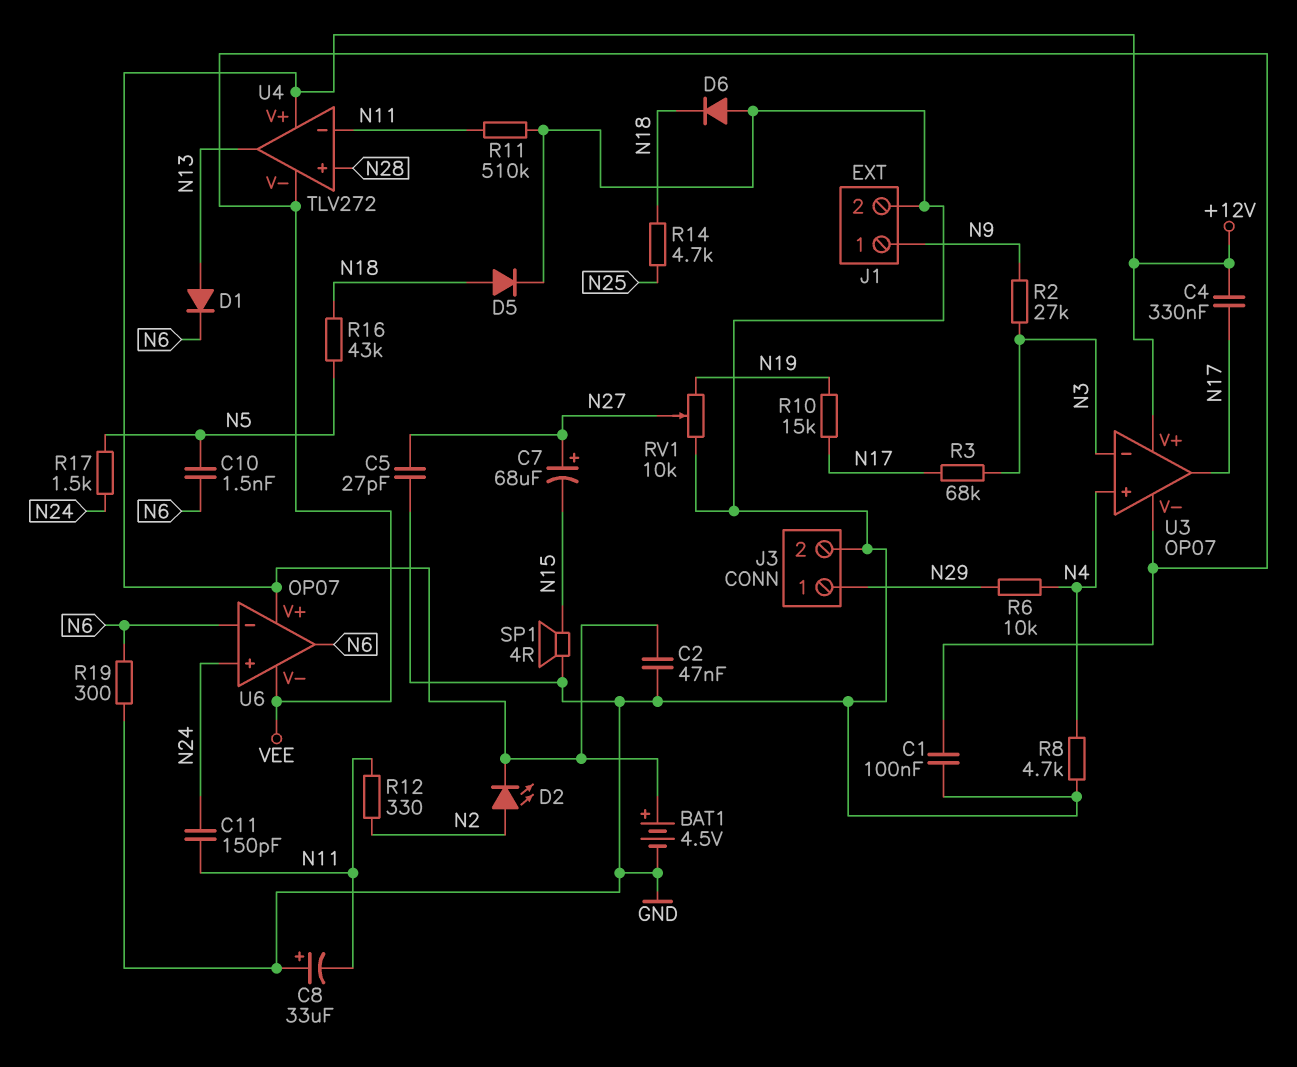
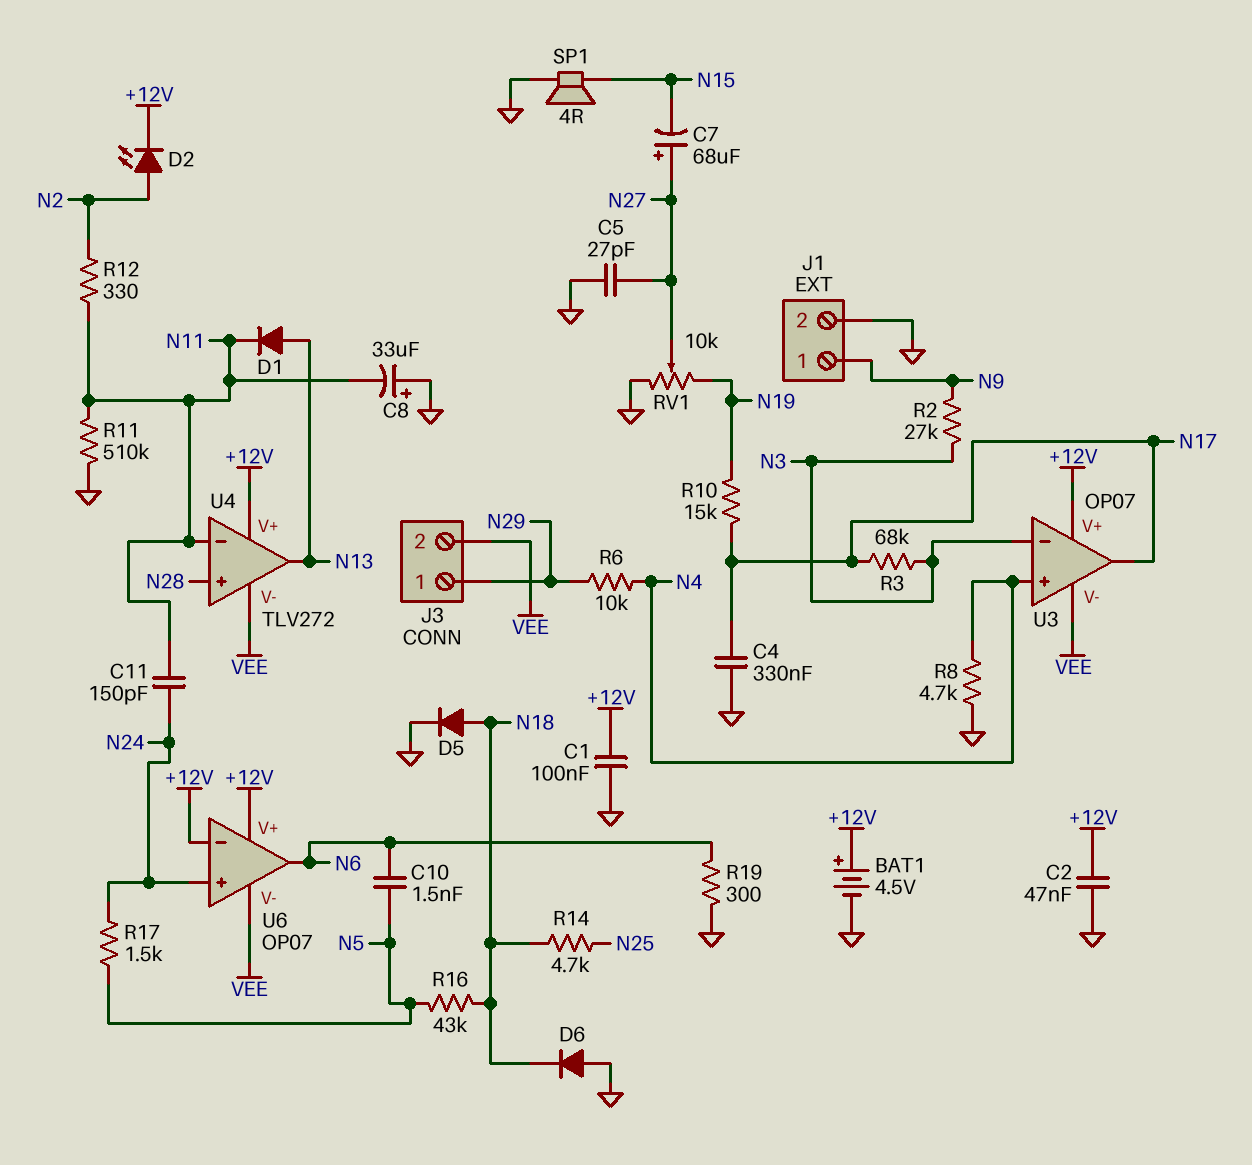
C1: 100nF (GND, VEE) -> 100nF (+12V, GND)
C4: 330nF (+12V, N17) -> 330nF (GND, N17)
D1: diode (A N13, K N6) -> diode (A N13, K N11)
J3 pin 2: GND -> VEE
U6 pin in-: N6 -> +12V

